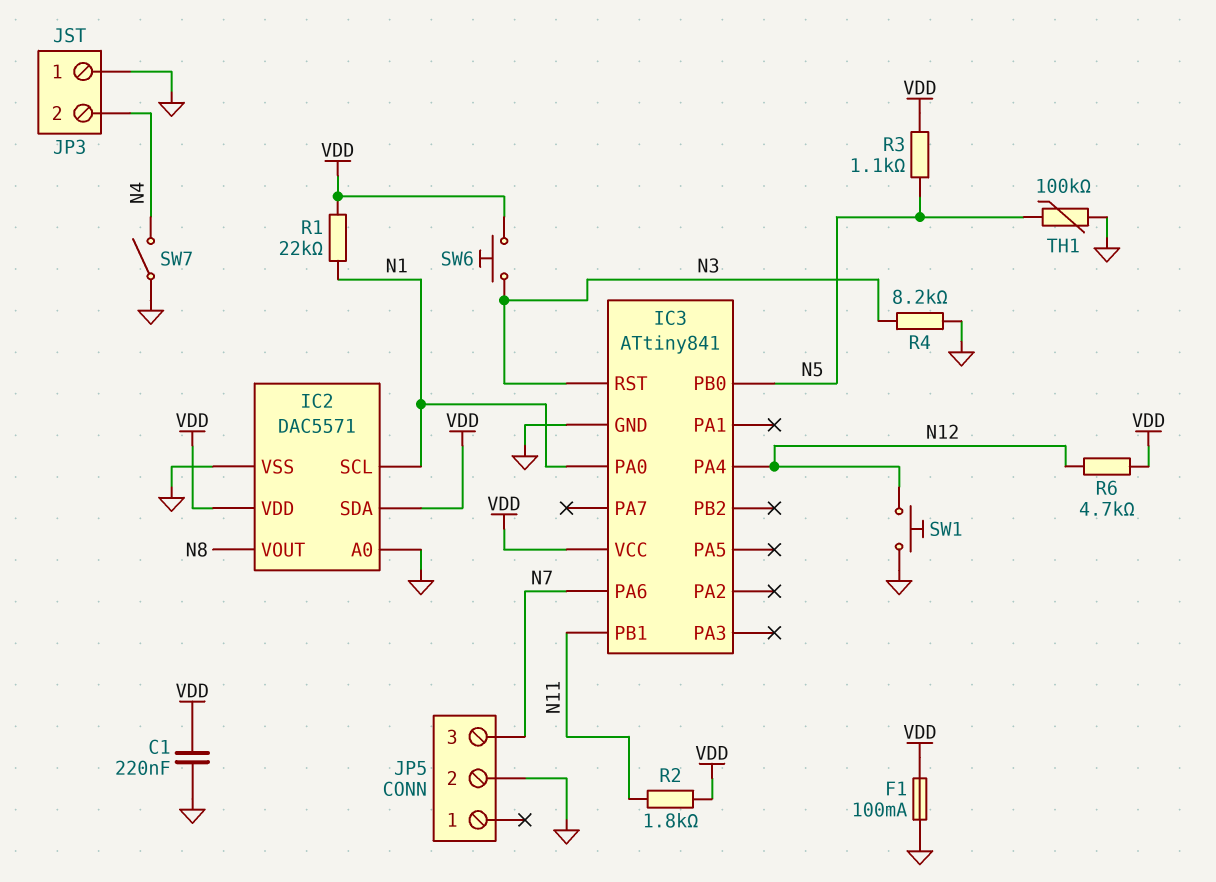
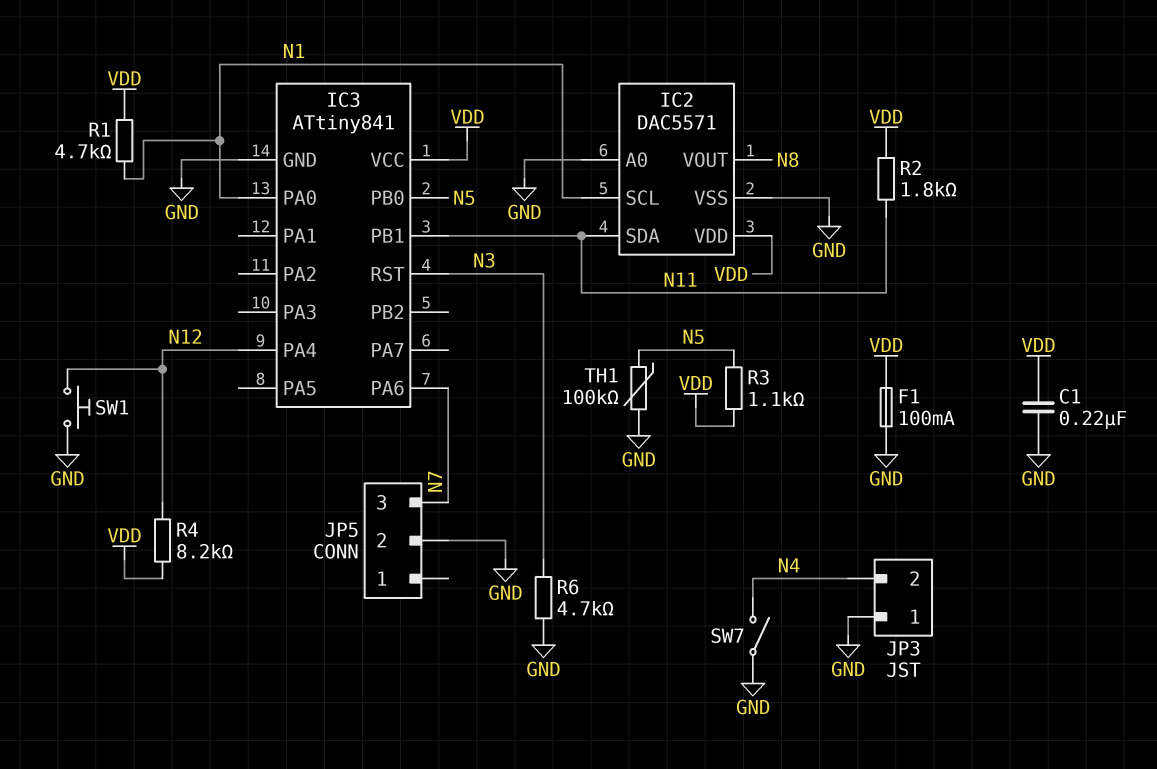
IC2 pin SDA: VDD -> N11
R1: 22k (N1, VDD) -> 4.7k (N1, VDD)
R4: 8.2k (GND, N3) -> 8.2k (N12, VDD)
R6: 4.7k (N12, VDD) -> 4.7k (GND, N3)
SW6: button (N3, VDD) -> none

